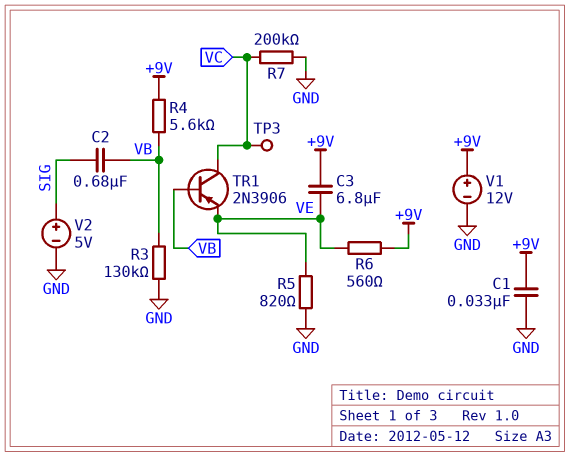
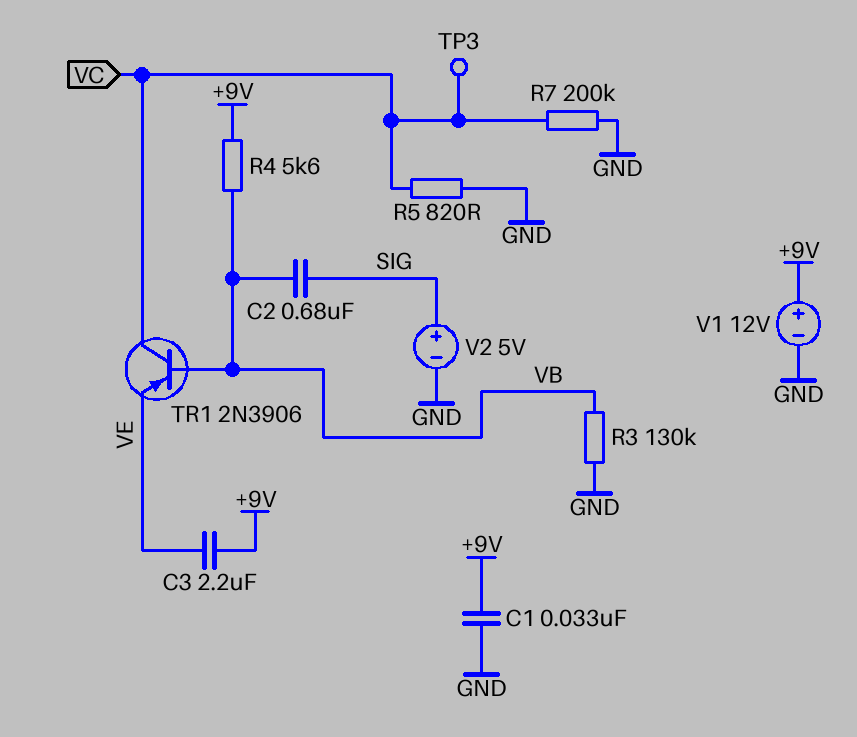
C3: 6.8uF (+9V, VE) -> 2.2uF (+9V, VE)
R5: 820 (GND, VE) -> 820 (GND, VC)
R6: 560 (+9V, VE) -> none

